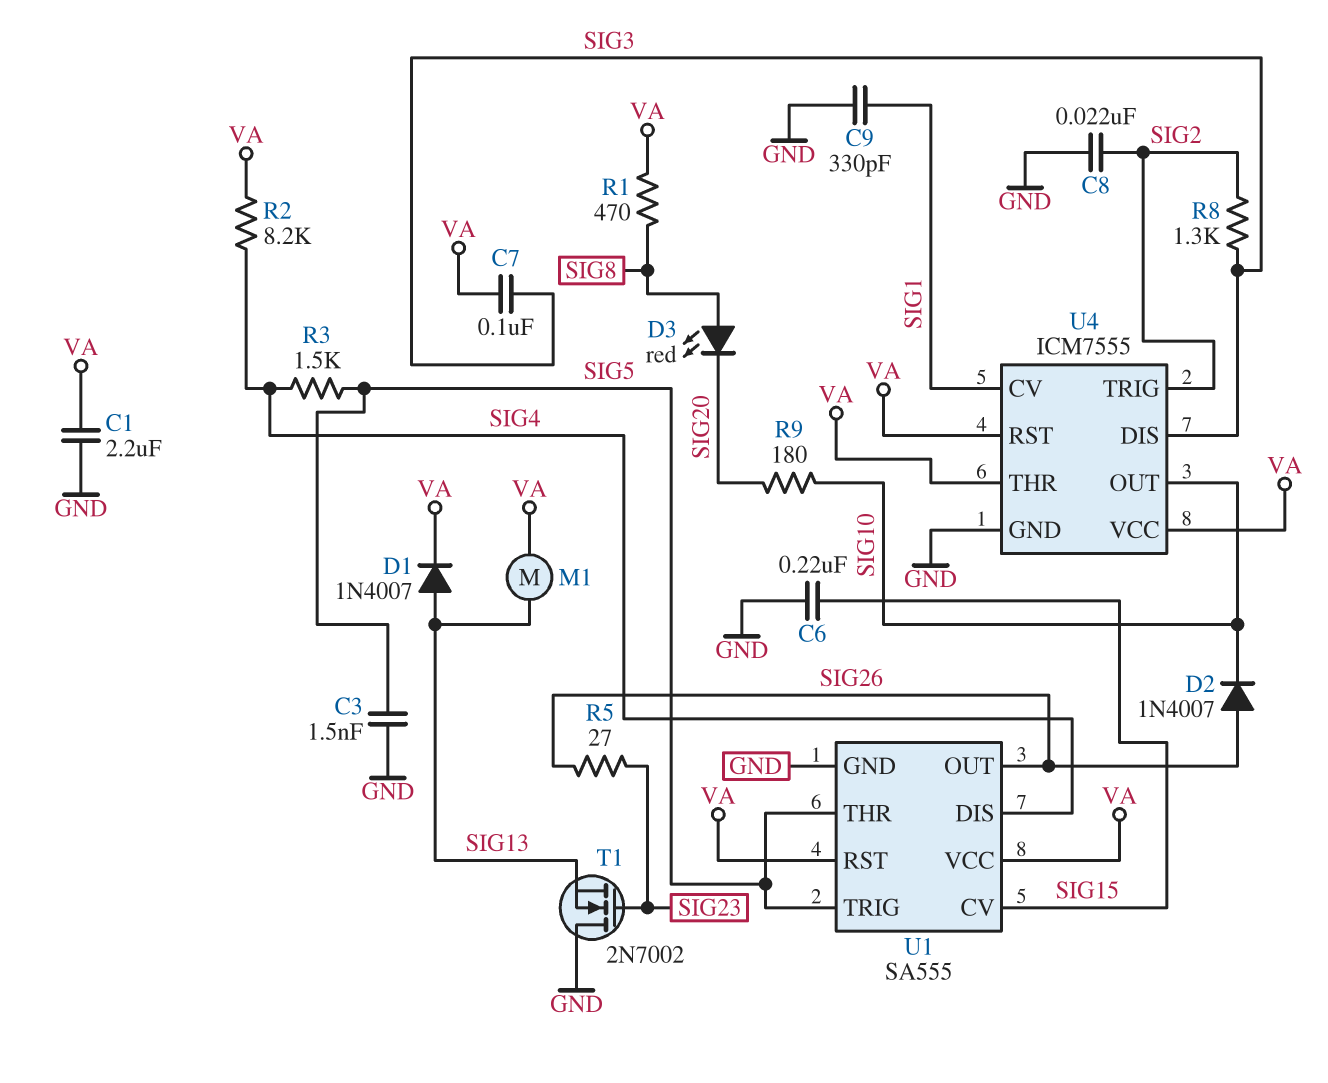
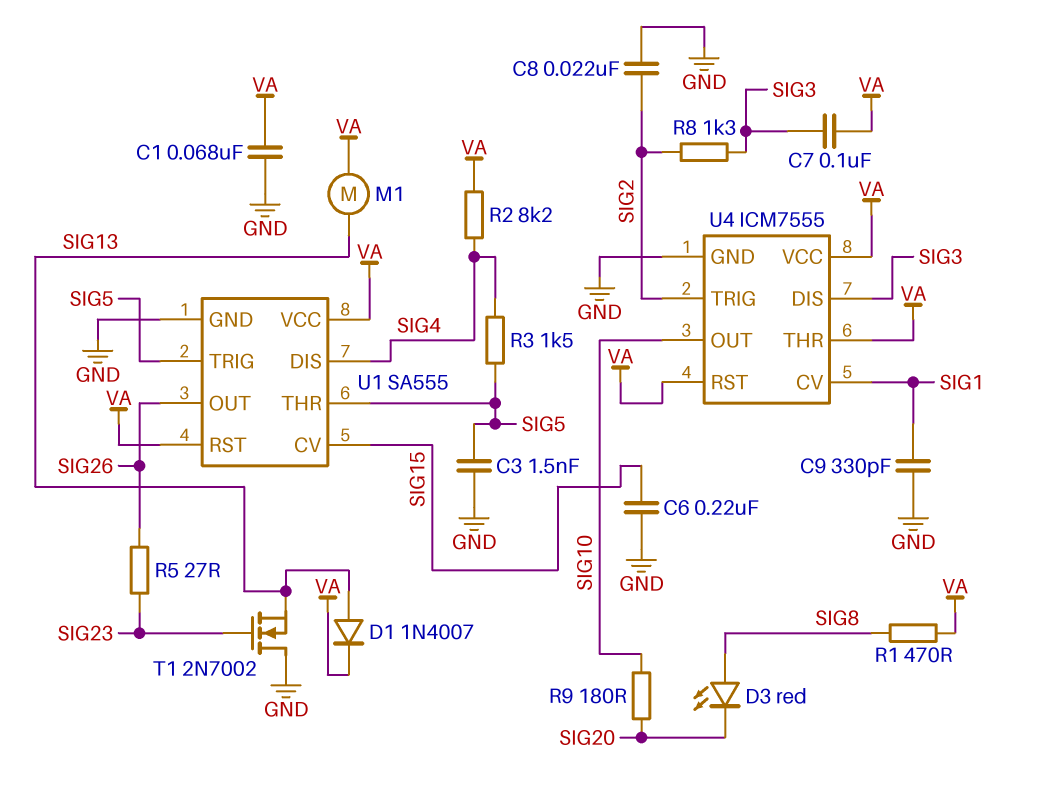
C1: 2.2uF (GND, VA) -> 68nF (GND, VA)
D2: diode 1N4007 (A SIG26, K SIG10) -> none

